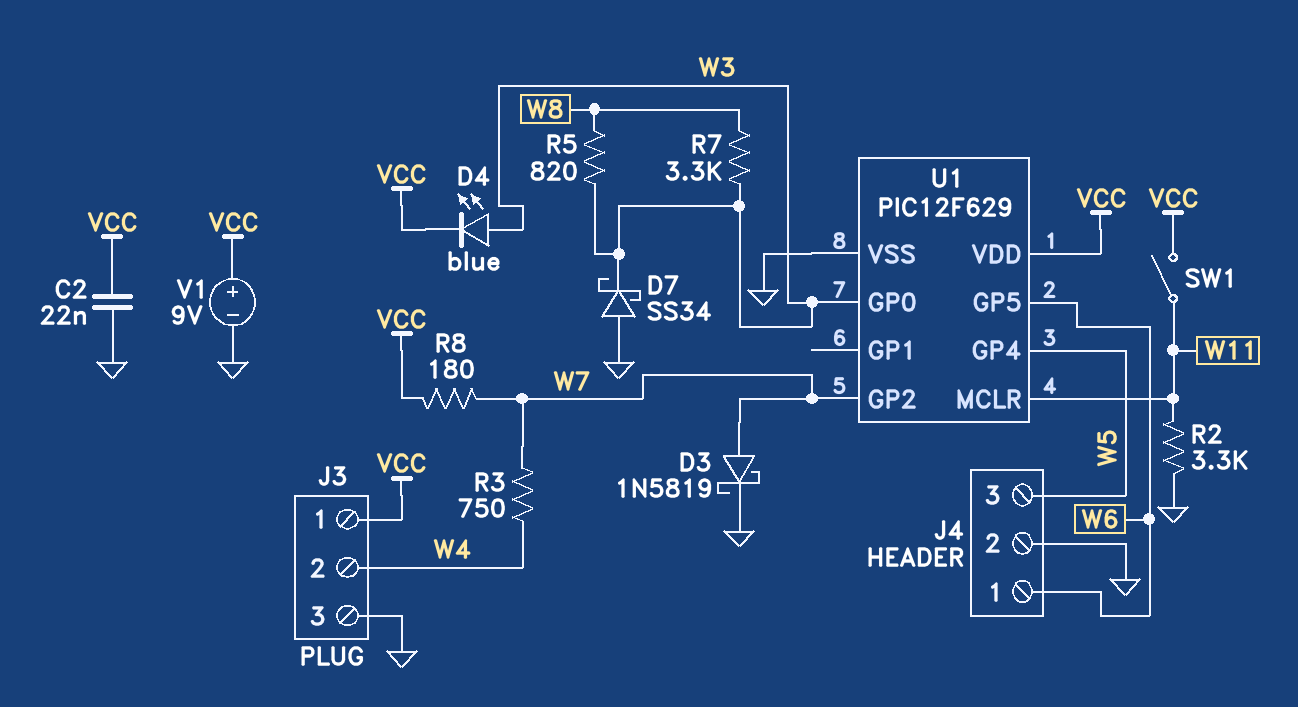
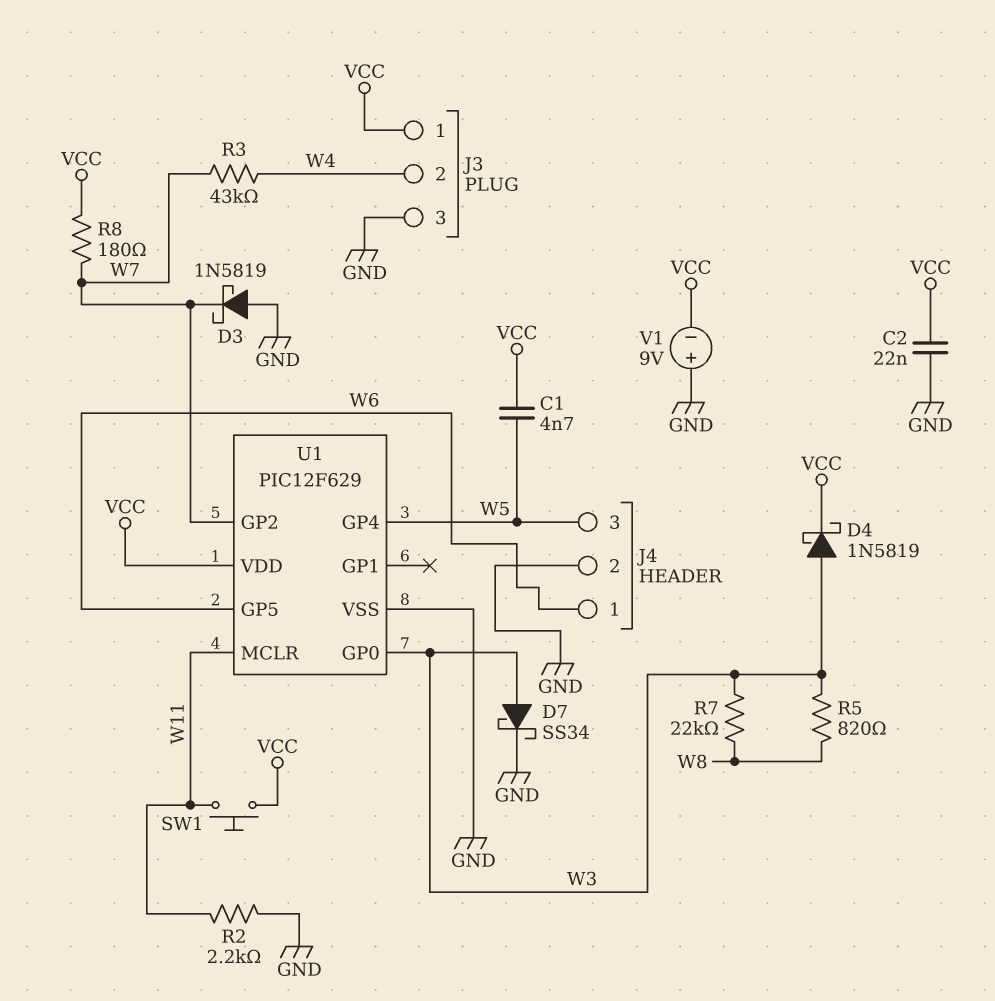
C1: none -> 4.7nF (VCC, W5)
D3: schottky 1N5819 (A W7, K GND) -> schottky 1N5819 (A GND, K W7)
D4: LED blue (A W3, K VCC) -> schottky 1N5819 (A W3, K VCC)
D7: schottky SS34 (A GND, K W3) -> schottky SS34 (A W3, K GND)
R2: 3.3k (GND, W11) -> 2.2k (GND, W11)
R3: 750 (W4, W7) -> 43k (W4, W7)
R7: 3.3k (W3, W8) -> 22k (W3, W8)
SW1: switch (VCC, W11) -> button (VCC, W11)
V1: 9V (plus VCC, minus GND) -> 9V (plus GND, minus VCC)

